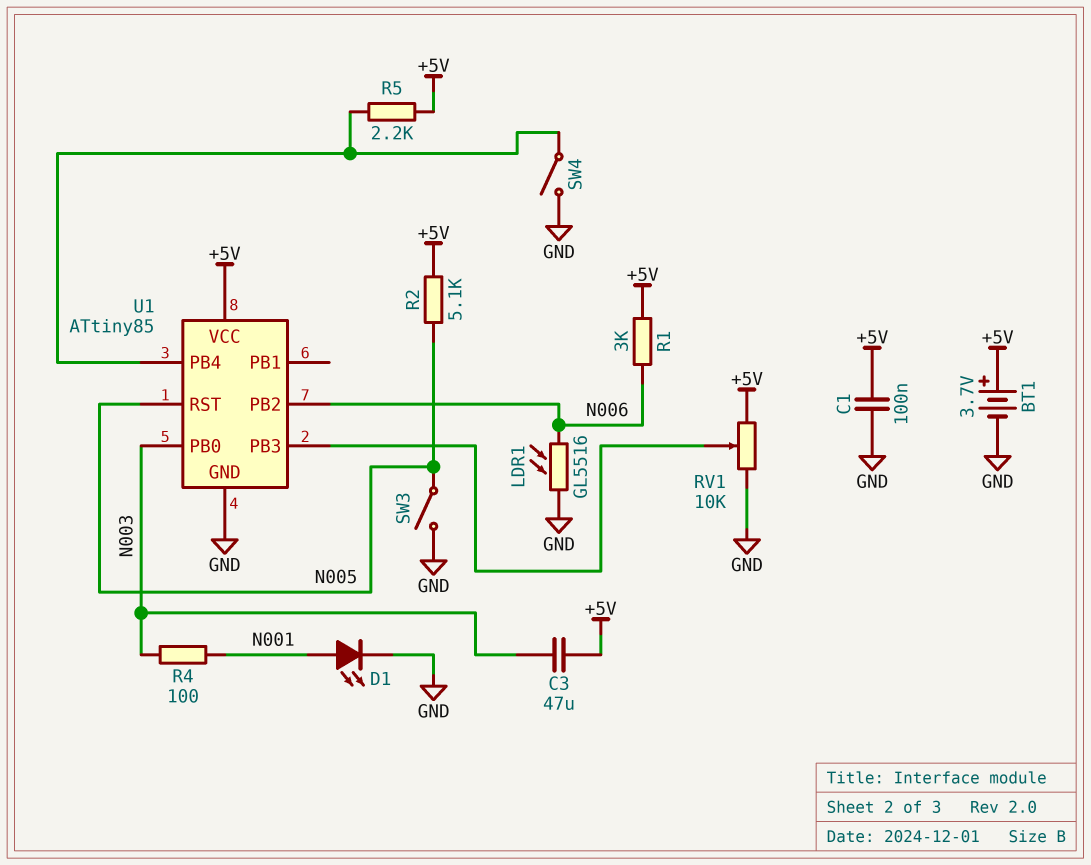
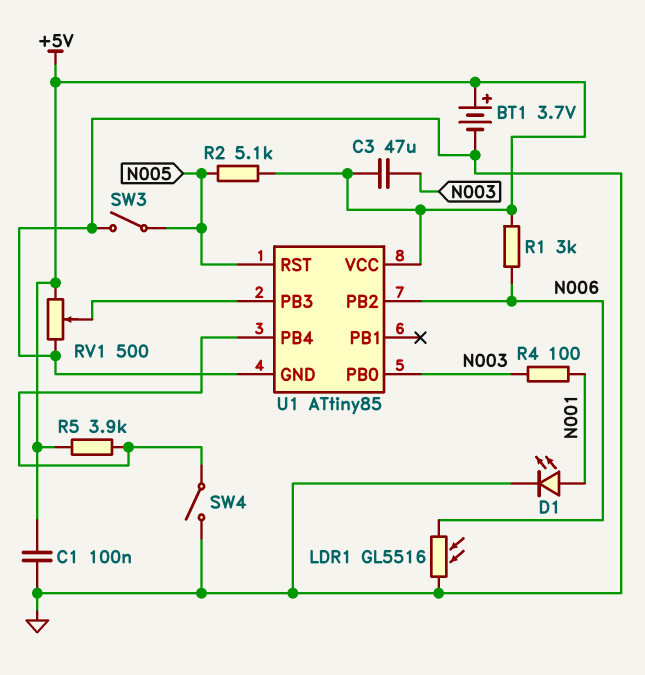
R5: 2.2k (+5V, U1/PB4) -> 3.9k (+5V, U1/PB4)
RV1: 10k (+5V, GND, wiper U1/PB3) -> 500 (+5V, GND, wiper U1/PB3)

